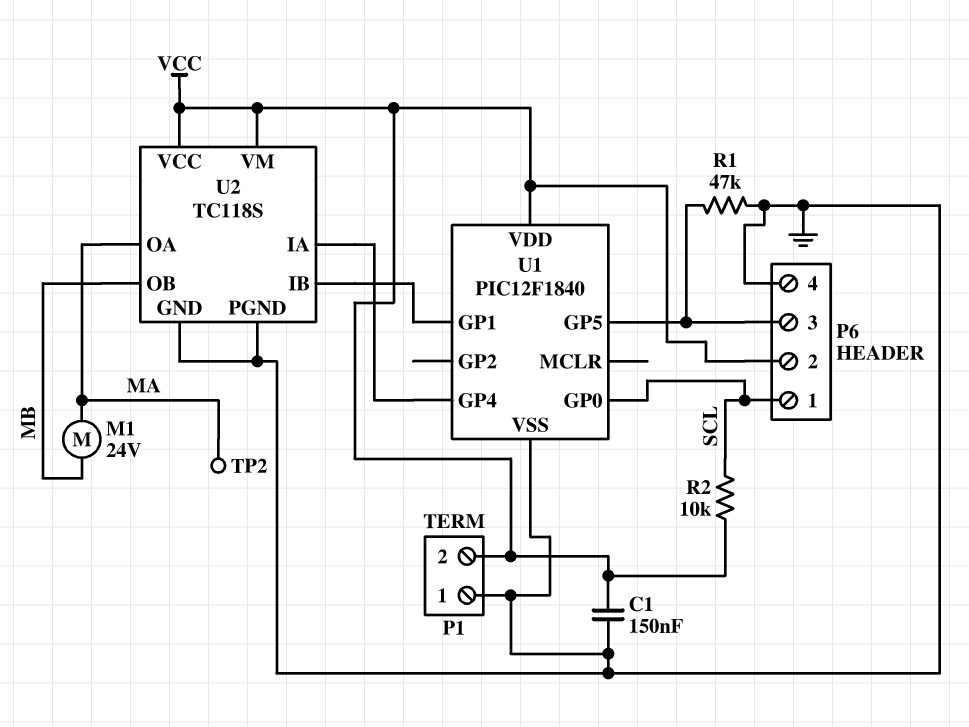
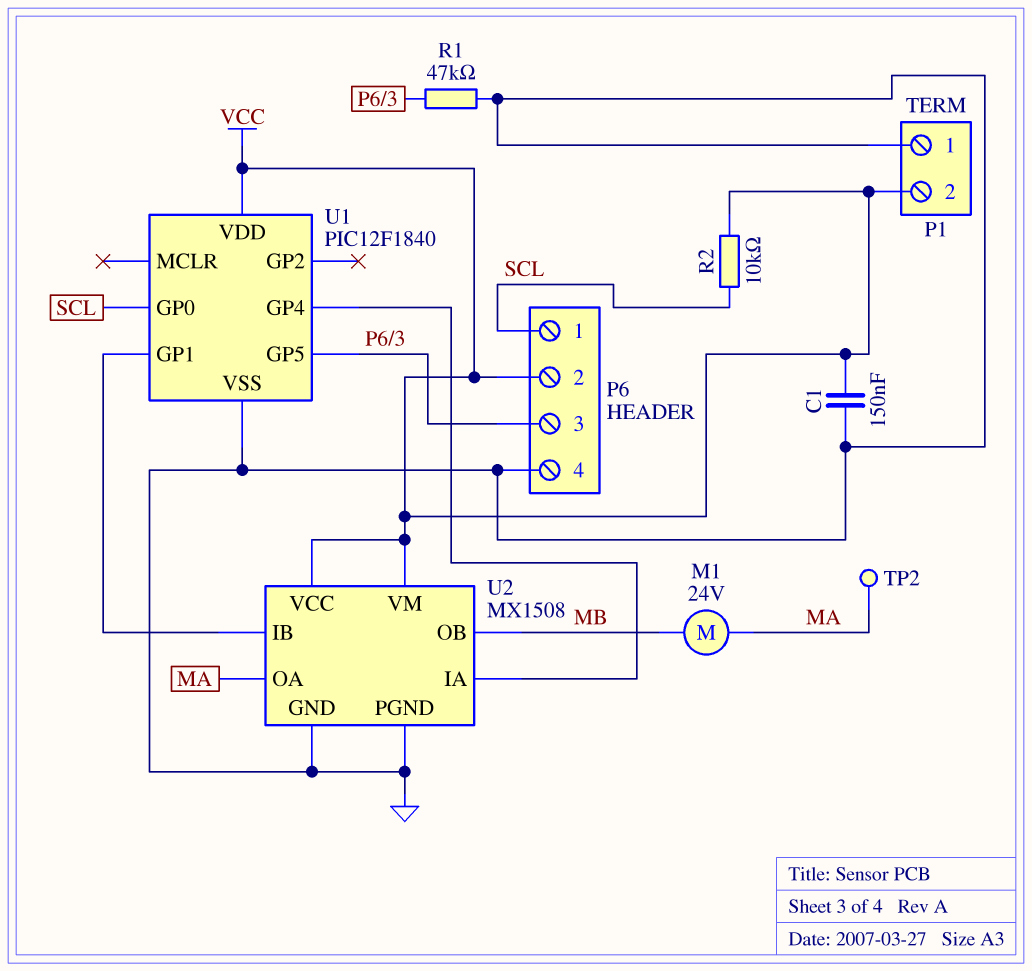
U2: TC118S -> MX1508

